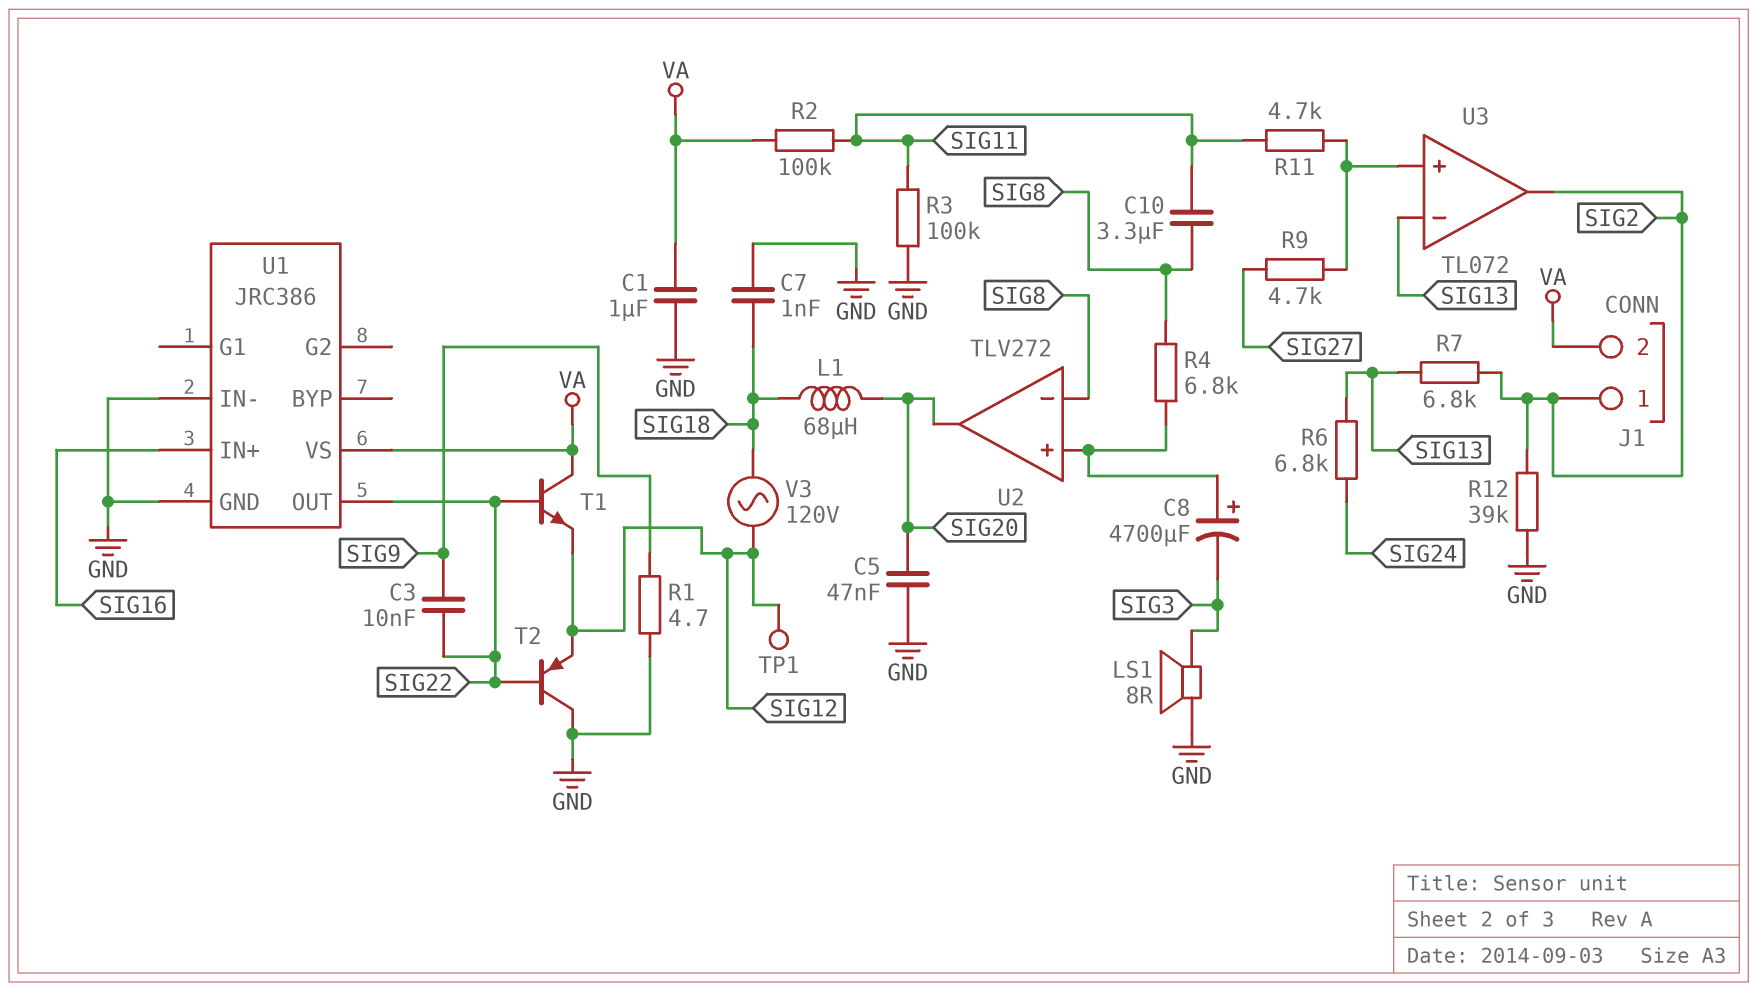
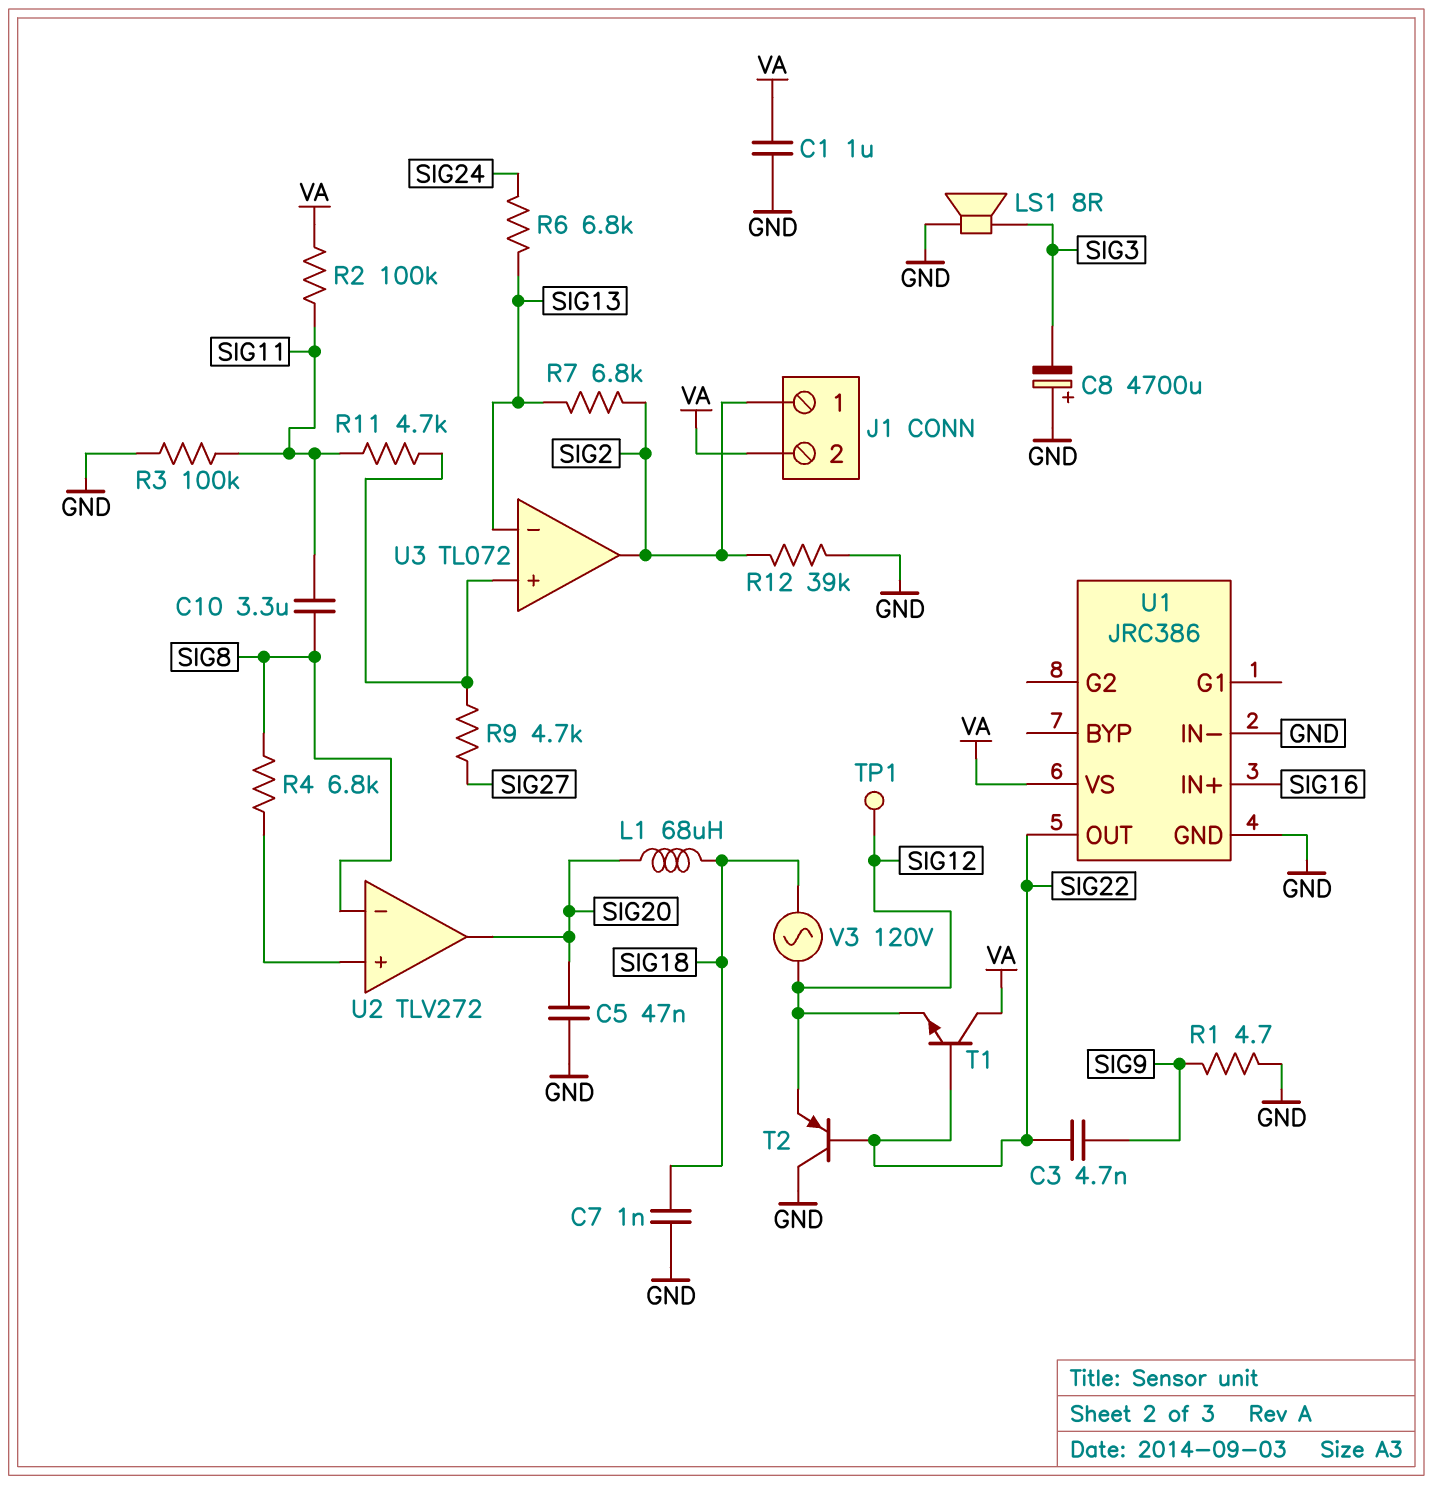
C3: 10nF (SIG9, SIG22) -> 4.7nF (SIG9, SIG22)
C8: 4700uF (plus U2/in+, minus SIG3) -> 4700uF (plus GND, minus SIG3)

